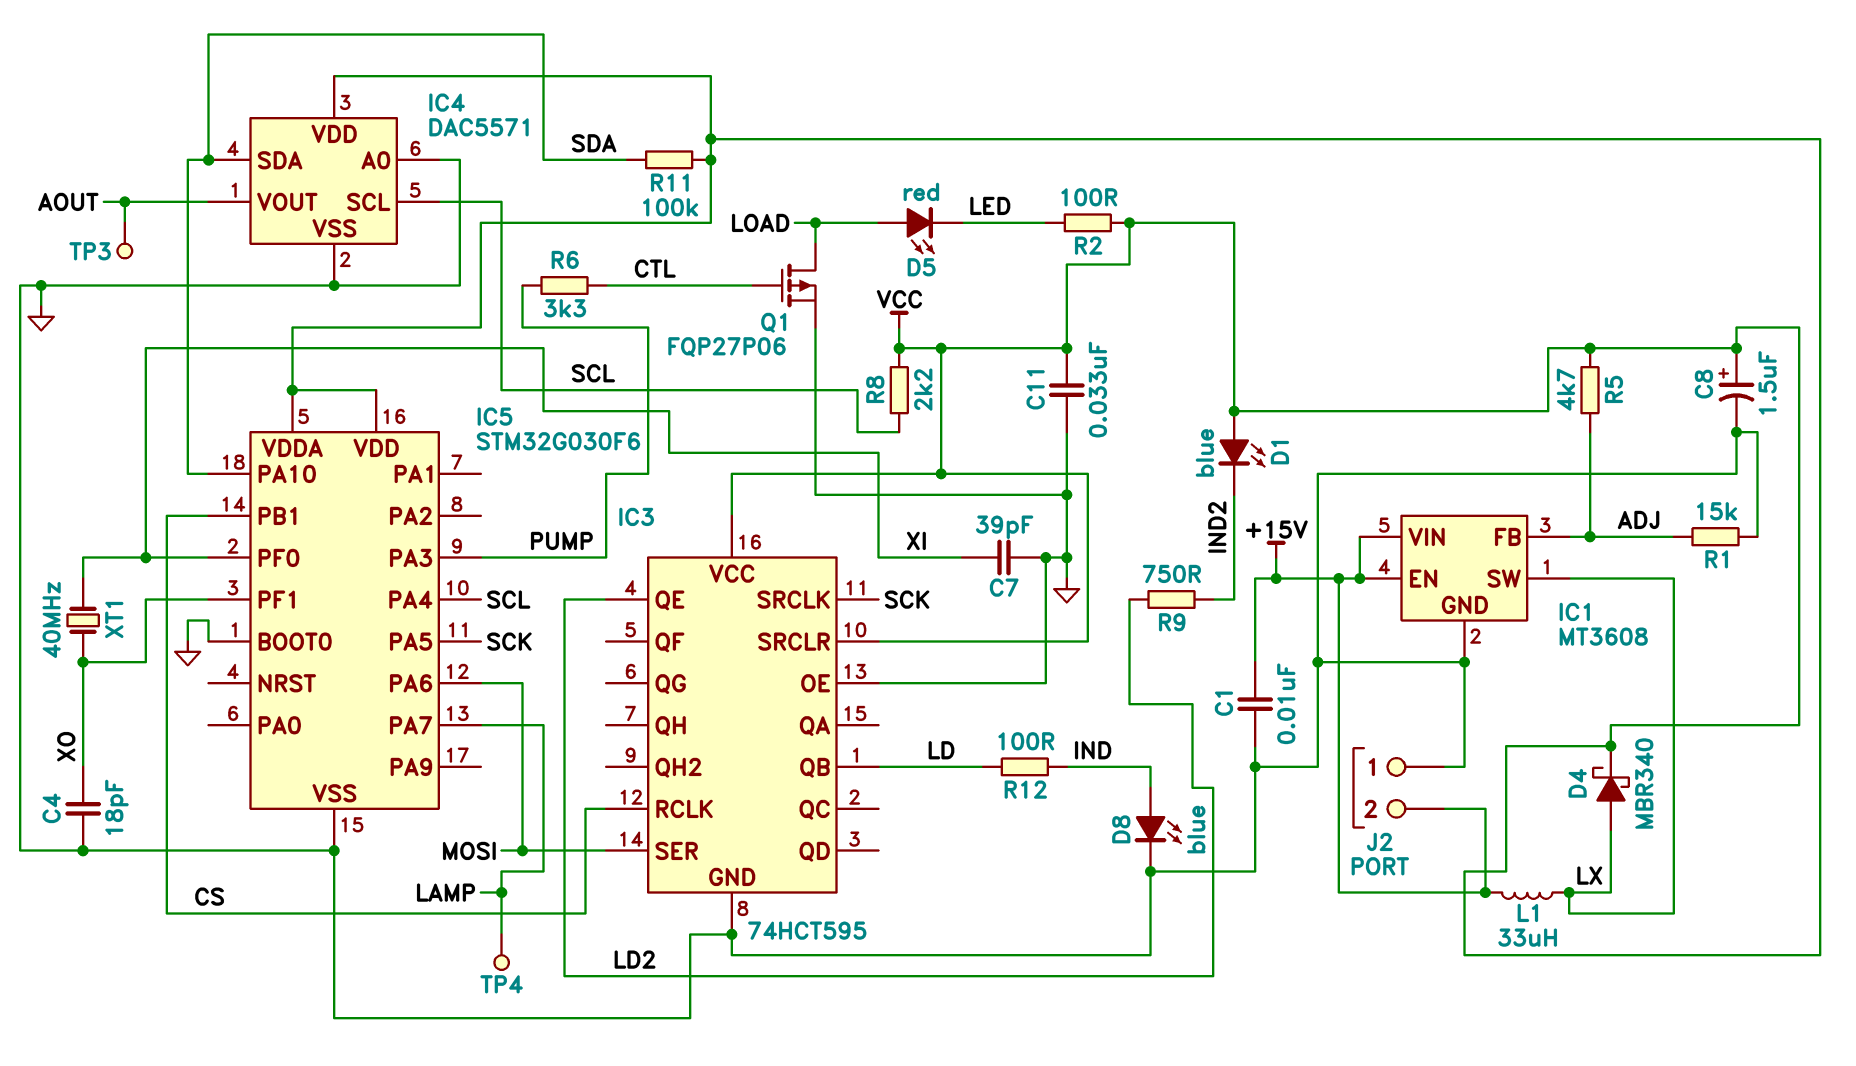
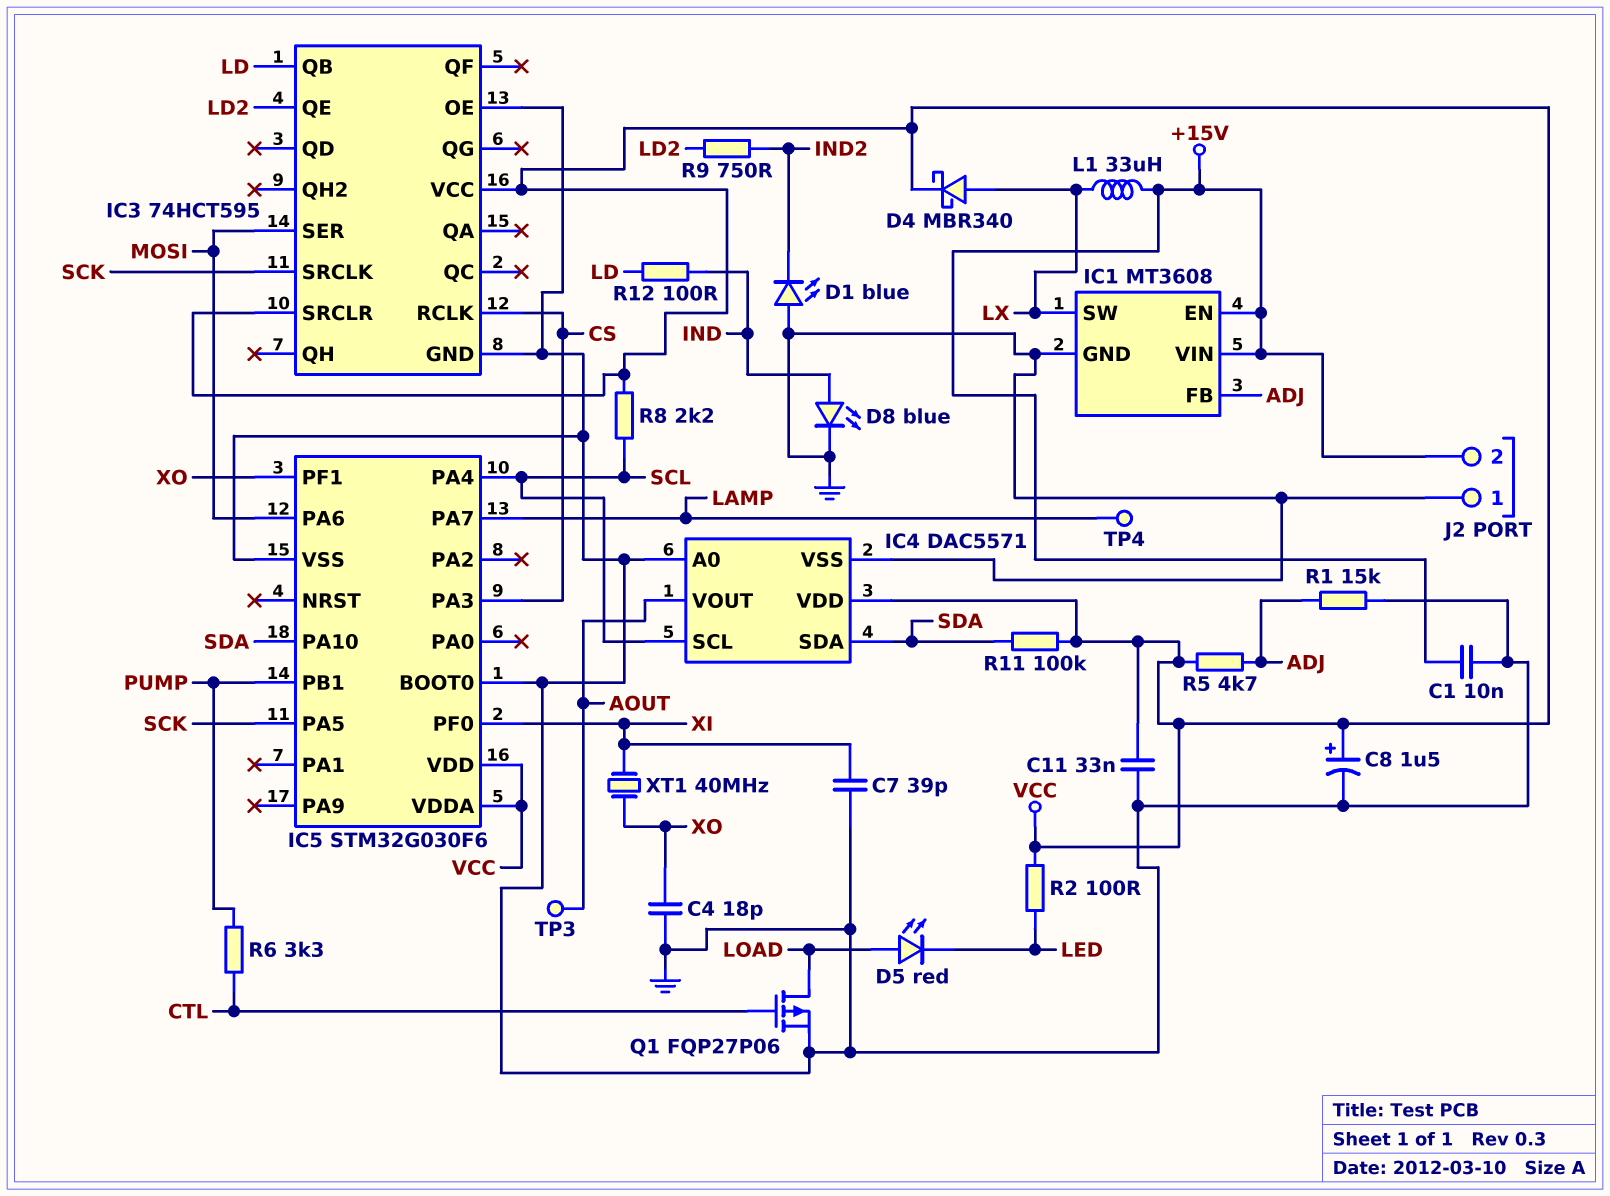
D1: LED blue (A VCC, K IND2) -> LED blue (A GND, K IND2)
IC5 pin PA3: PUMP -> CS
IC5 pin PB1: CS -> PUMP

